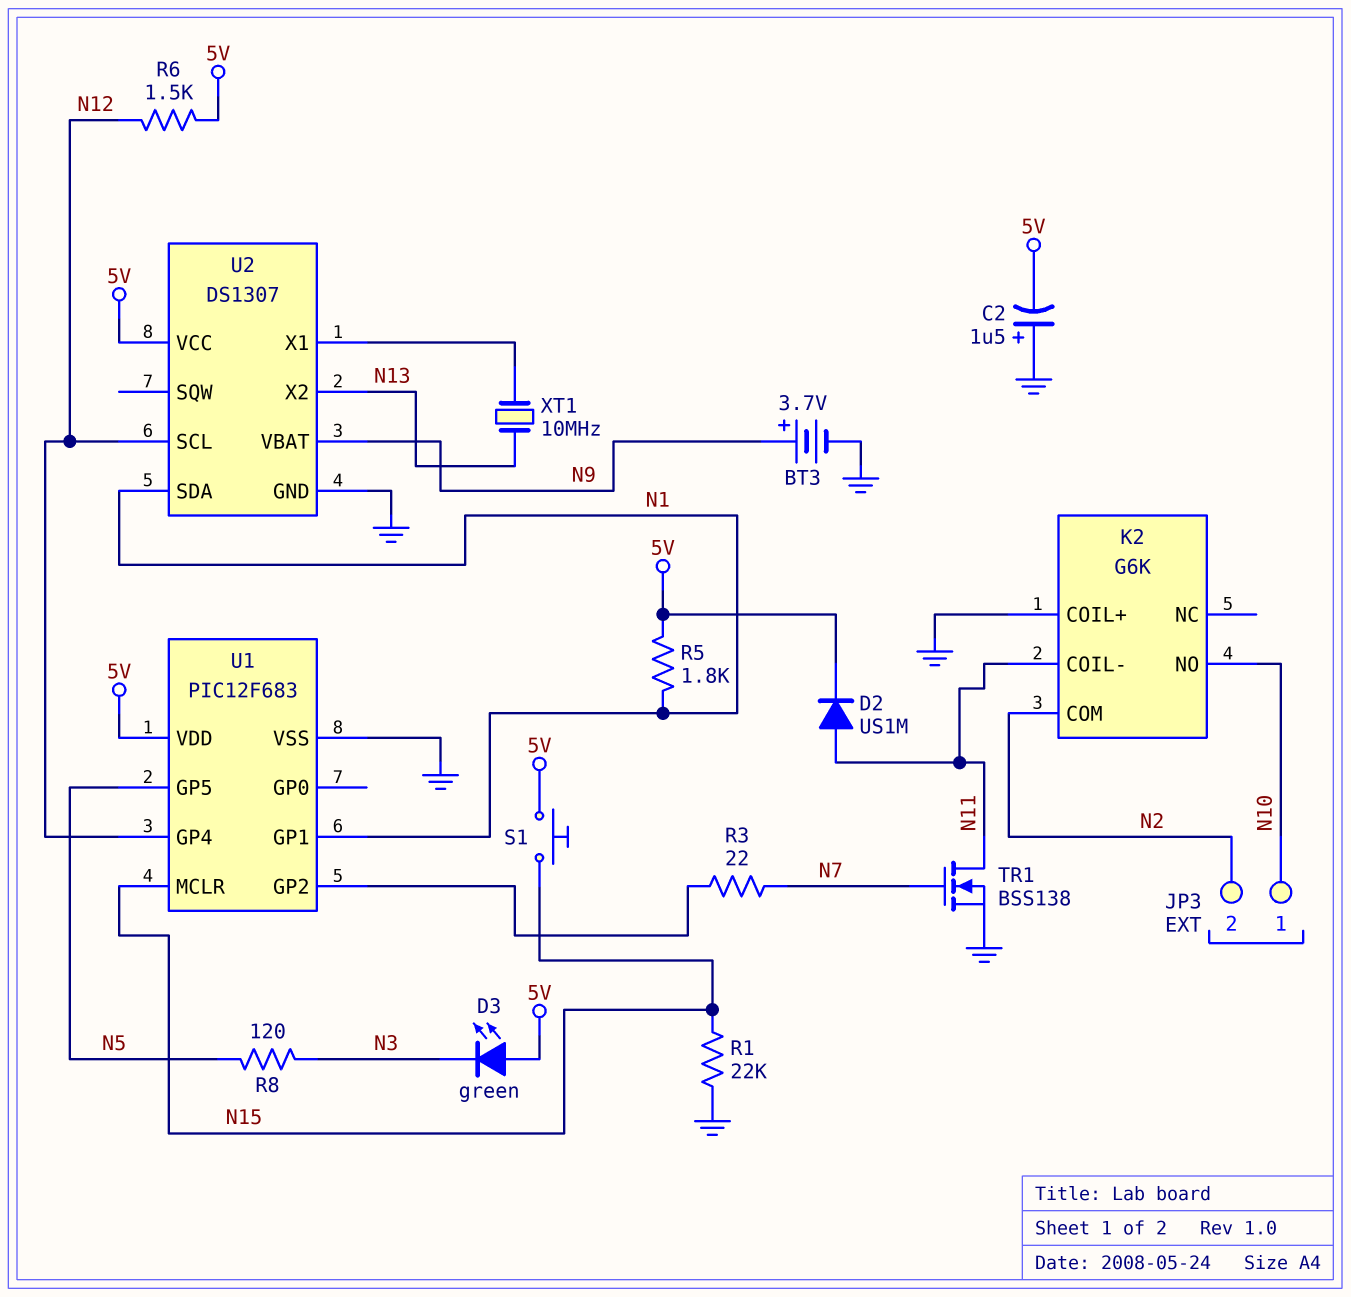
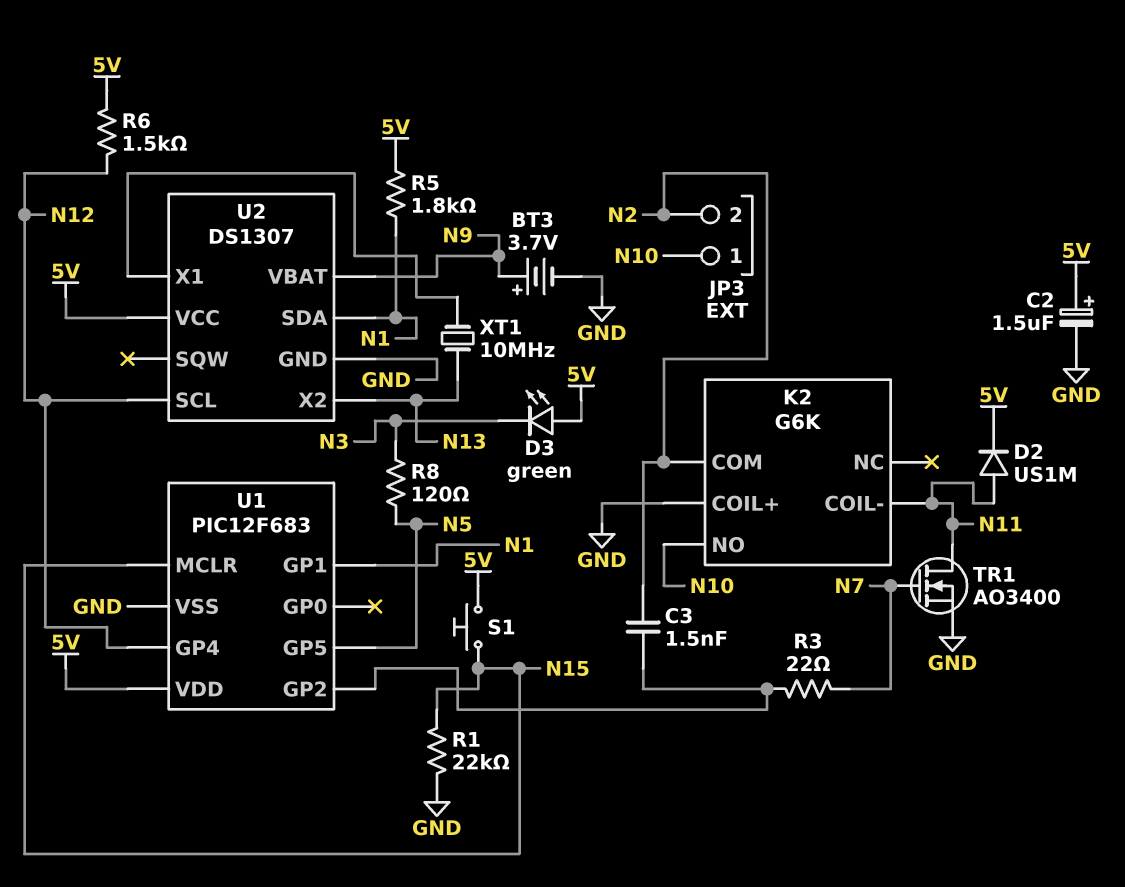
C2: 1.5uF (plus GND, minus 5V) -> 1.5uF (plus 5V, minus GND)
C3: none -> 1.5nF (N2, U1/GP2)
TR1: NMOS BSS138 (G N7, D N11, S GND) -> NMOS AO3400 (G N7, D N11, S GND)

